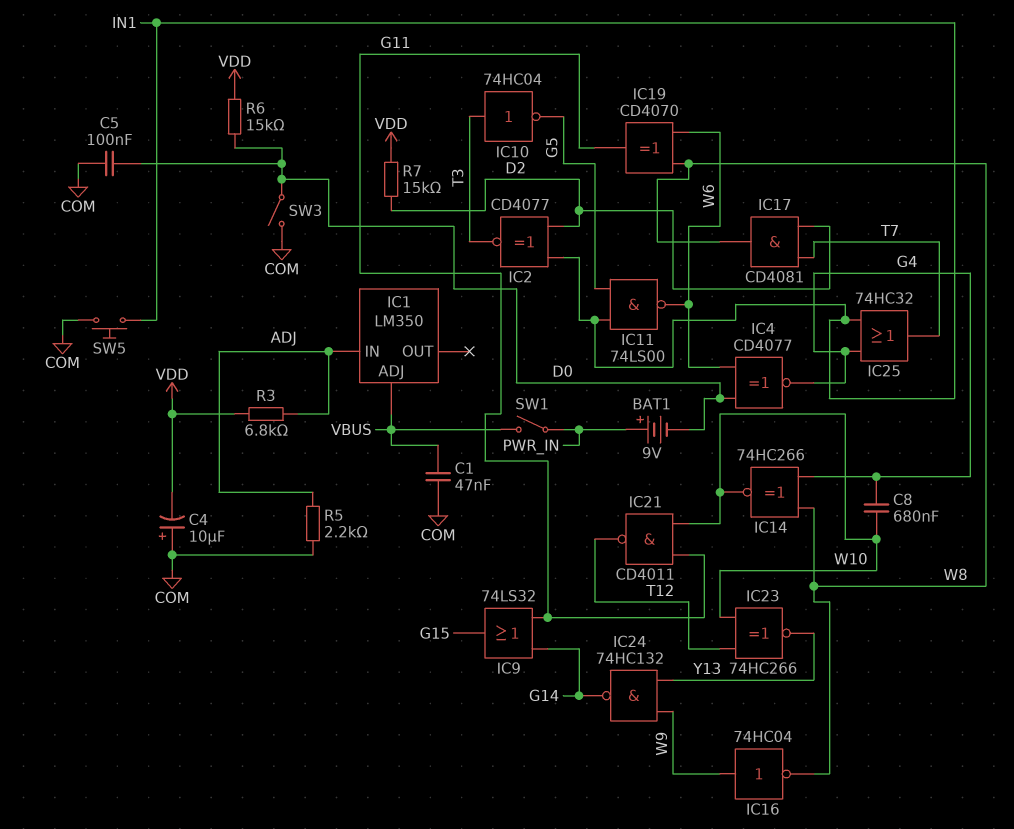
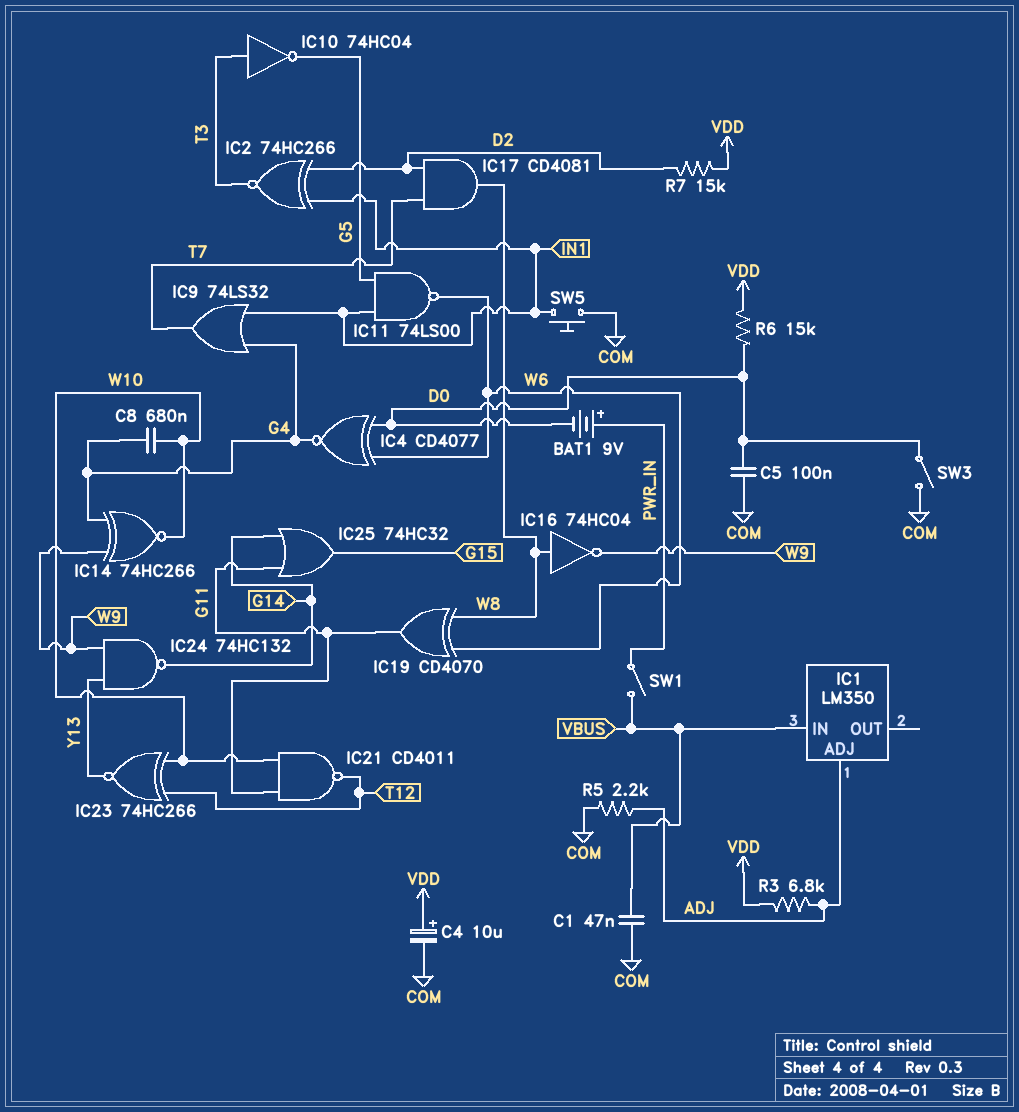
C4: 10uF (plus COM, minus VDD) -> 10uF (plus VDD, minus COM)
IC1 pin ADJ: VBUS -> ADJ
IC1 pin IN: ADJ -> VBUS
IC2: XNOR CD4077 (in D2, in IN1, out T3) -> XNOR 74HC266 (in D2, in IN1, out T3)
IC9: OR 74LS32 (in G11, in G14, out G15) -> OR 74LS32 (in G4, in IN1, out T7)
IC14: XNOR 74HC266 (in G4, in W8, out W10) -> XNOR 74HC266 (in G4, in W9, out W10)
IC16: NOT 74HC04 (in W9, out W8) -> NOT 74HC04 (in W8, out W9)
IC25: OR 74HC32 (in G4, in IN1, out T7) -> OR 74HC32 (in G11, in G14, out G15)

